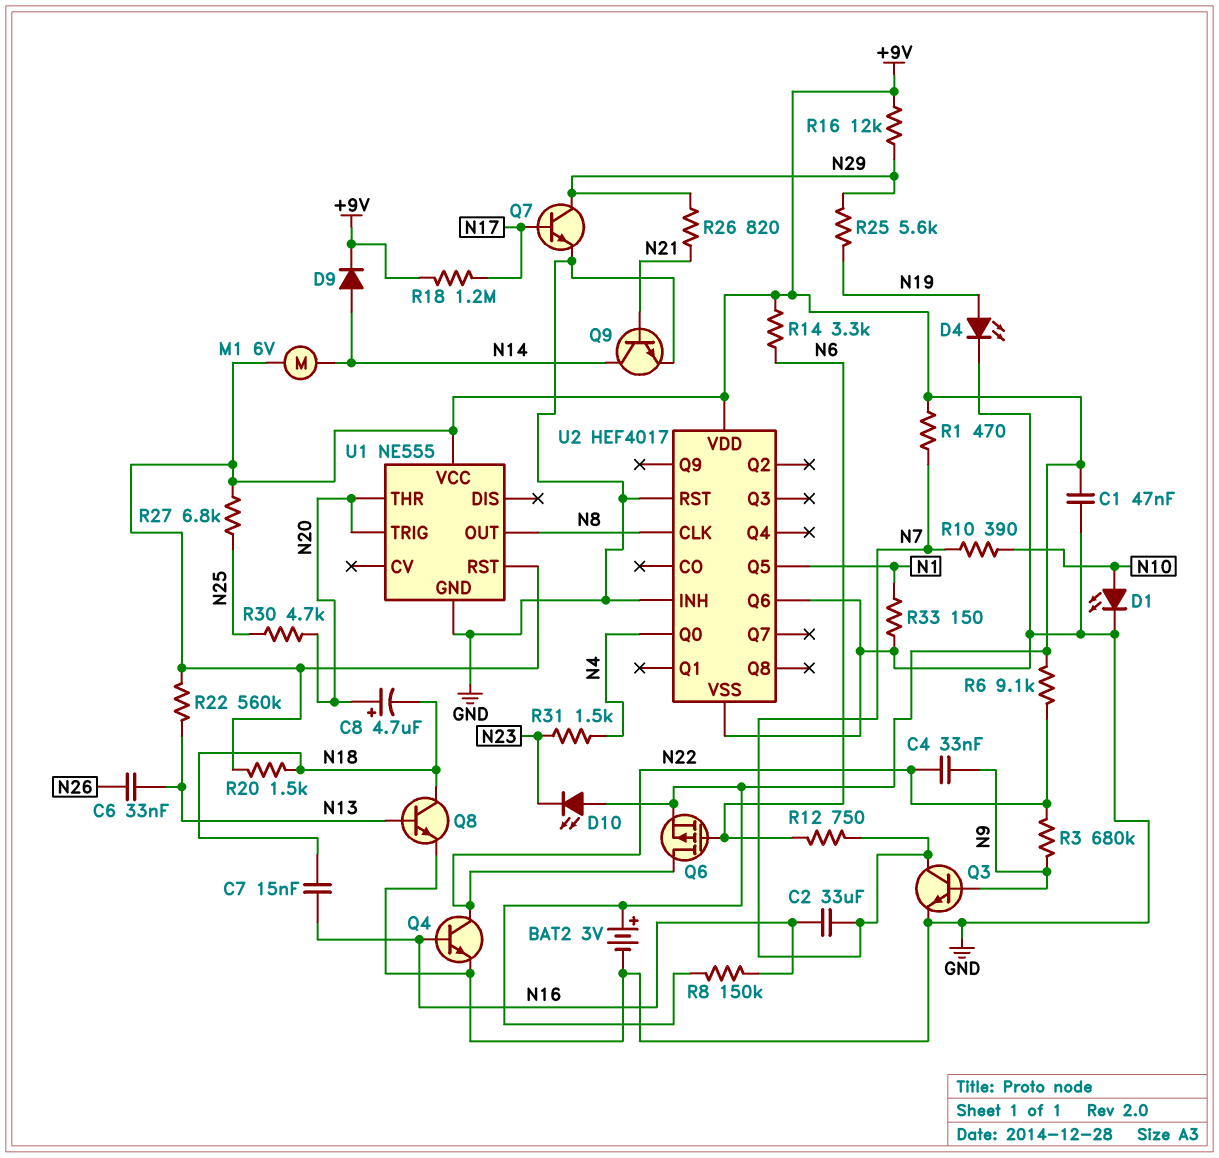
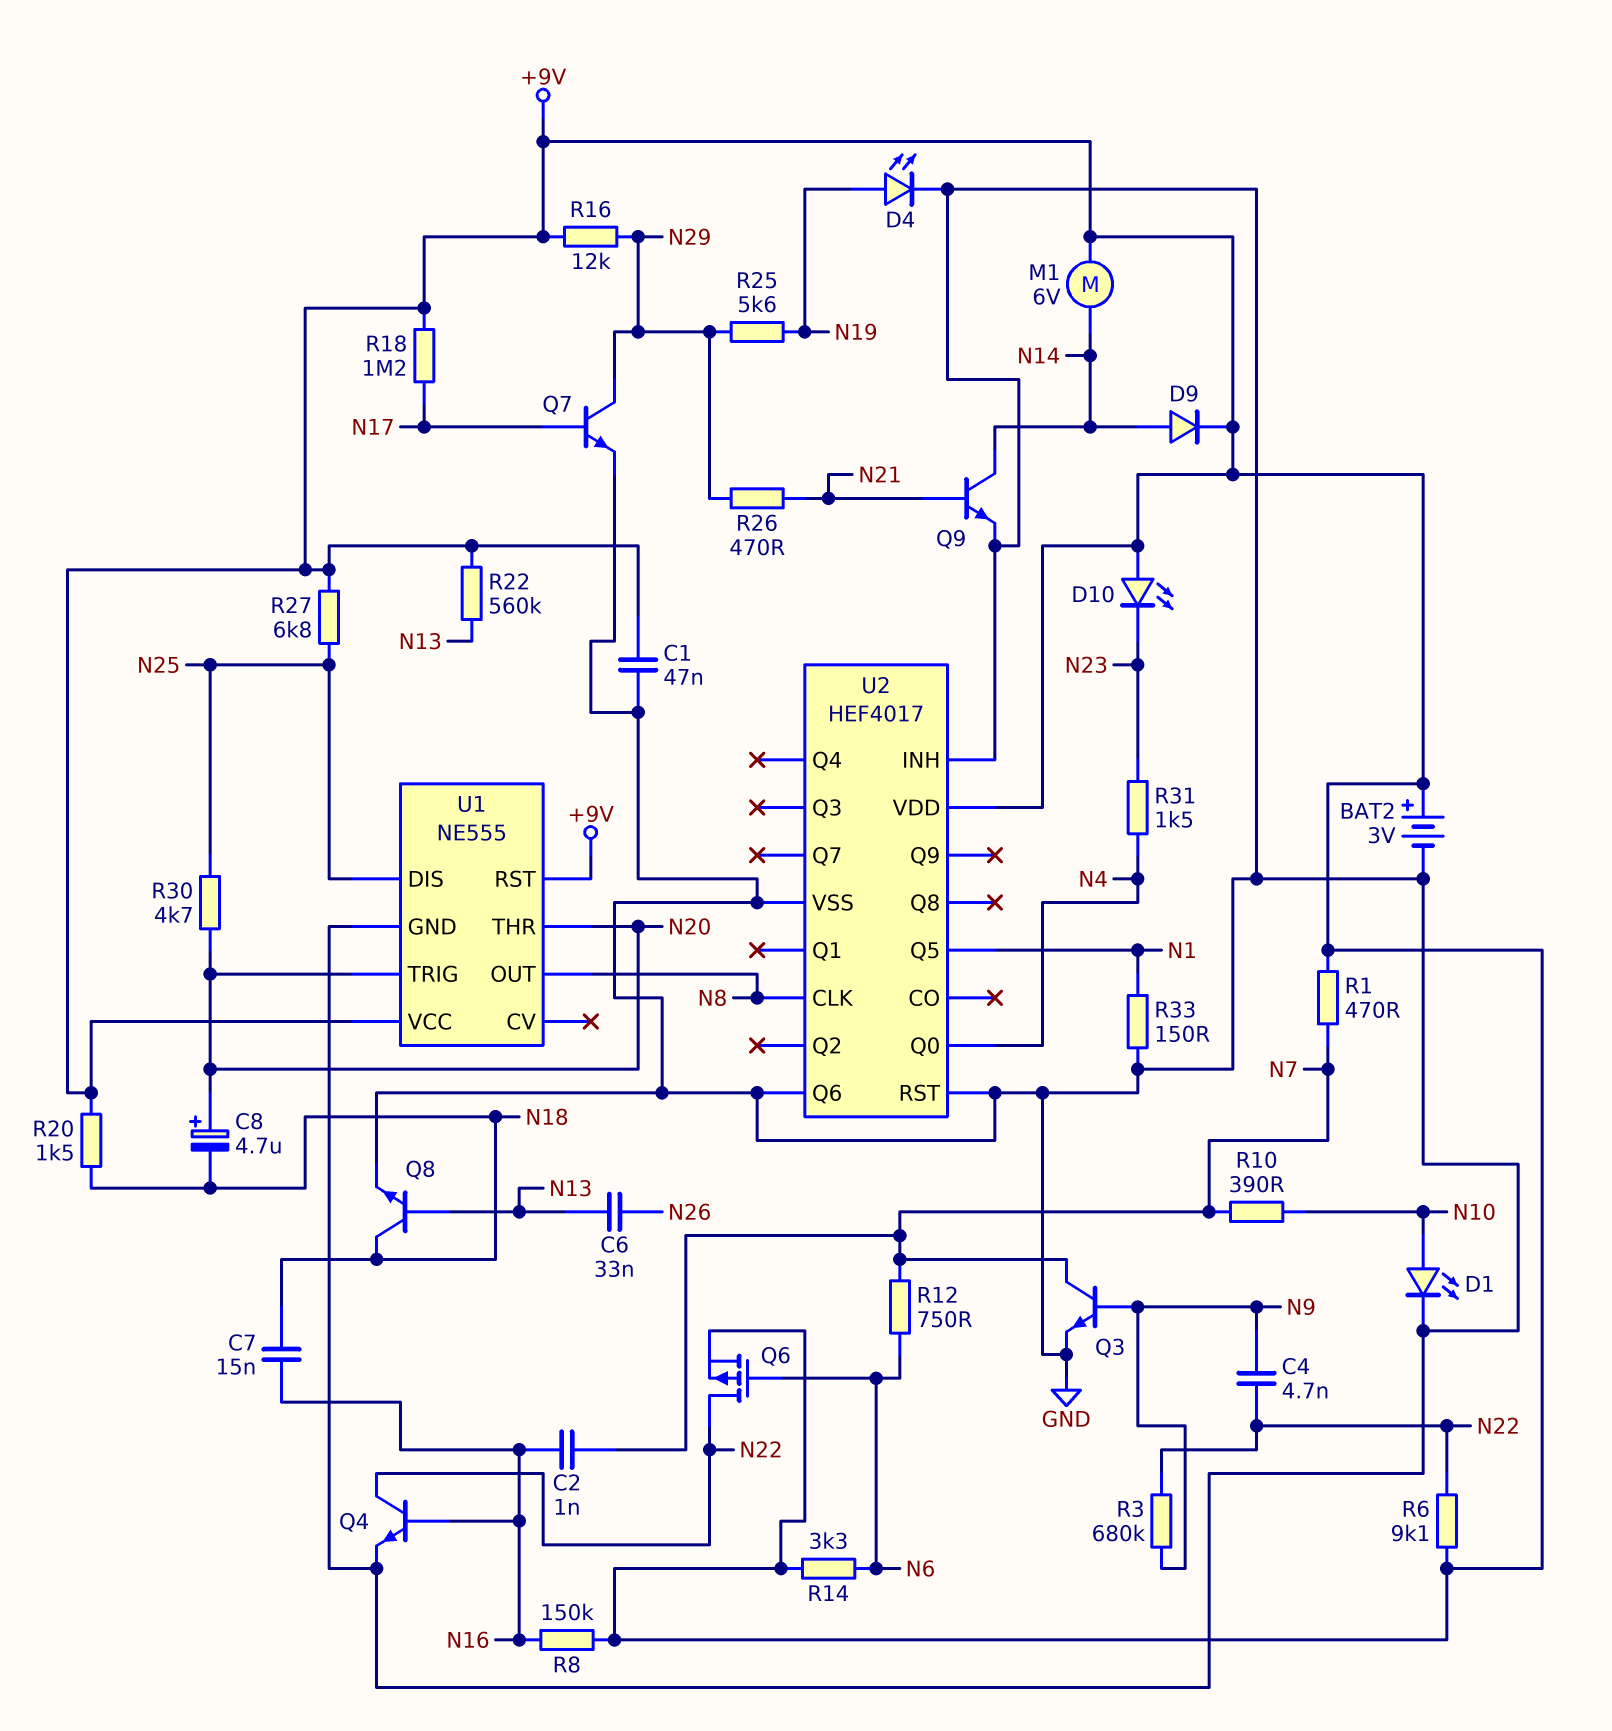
C2: 33uF (N7, N16) -> 1nF (N7, N16)
C4: 33nF (N9, N22) -> 4.7nF (N9, N22)
R26: 820 (N21, N29) -> 470 (N21, N29)
U1 pin DIS: none -> N25

